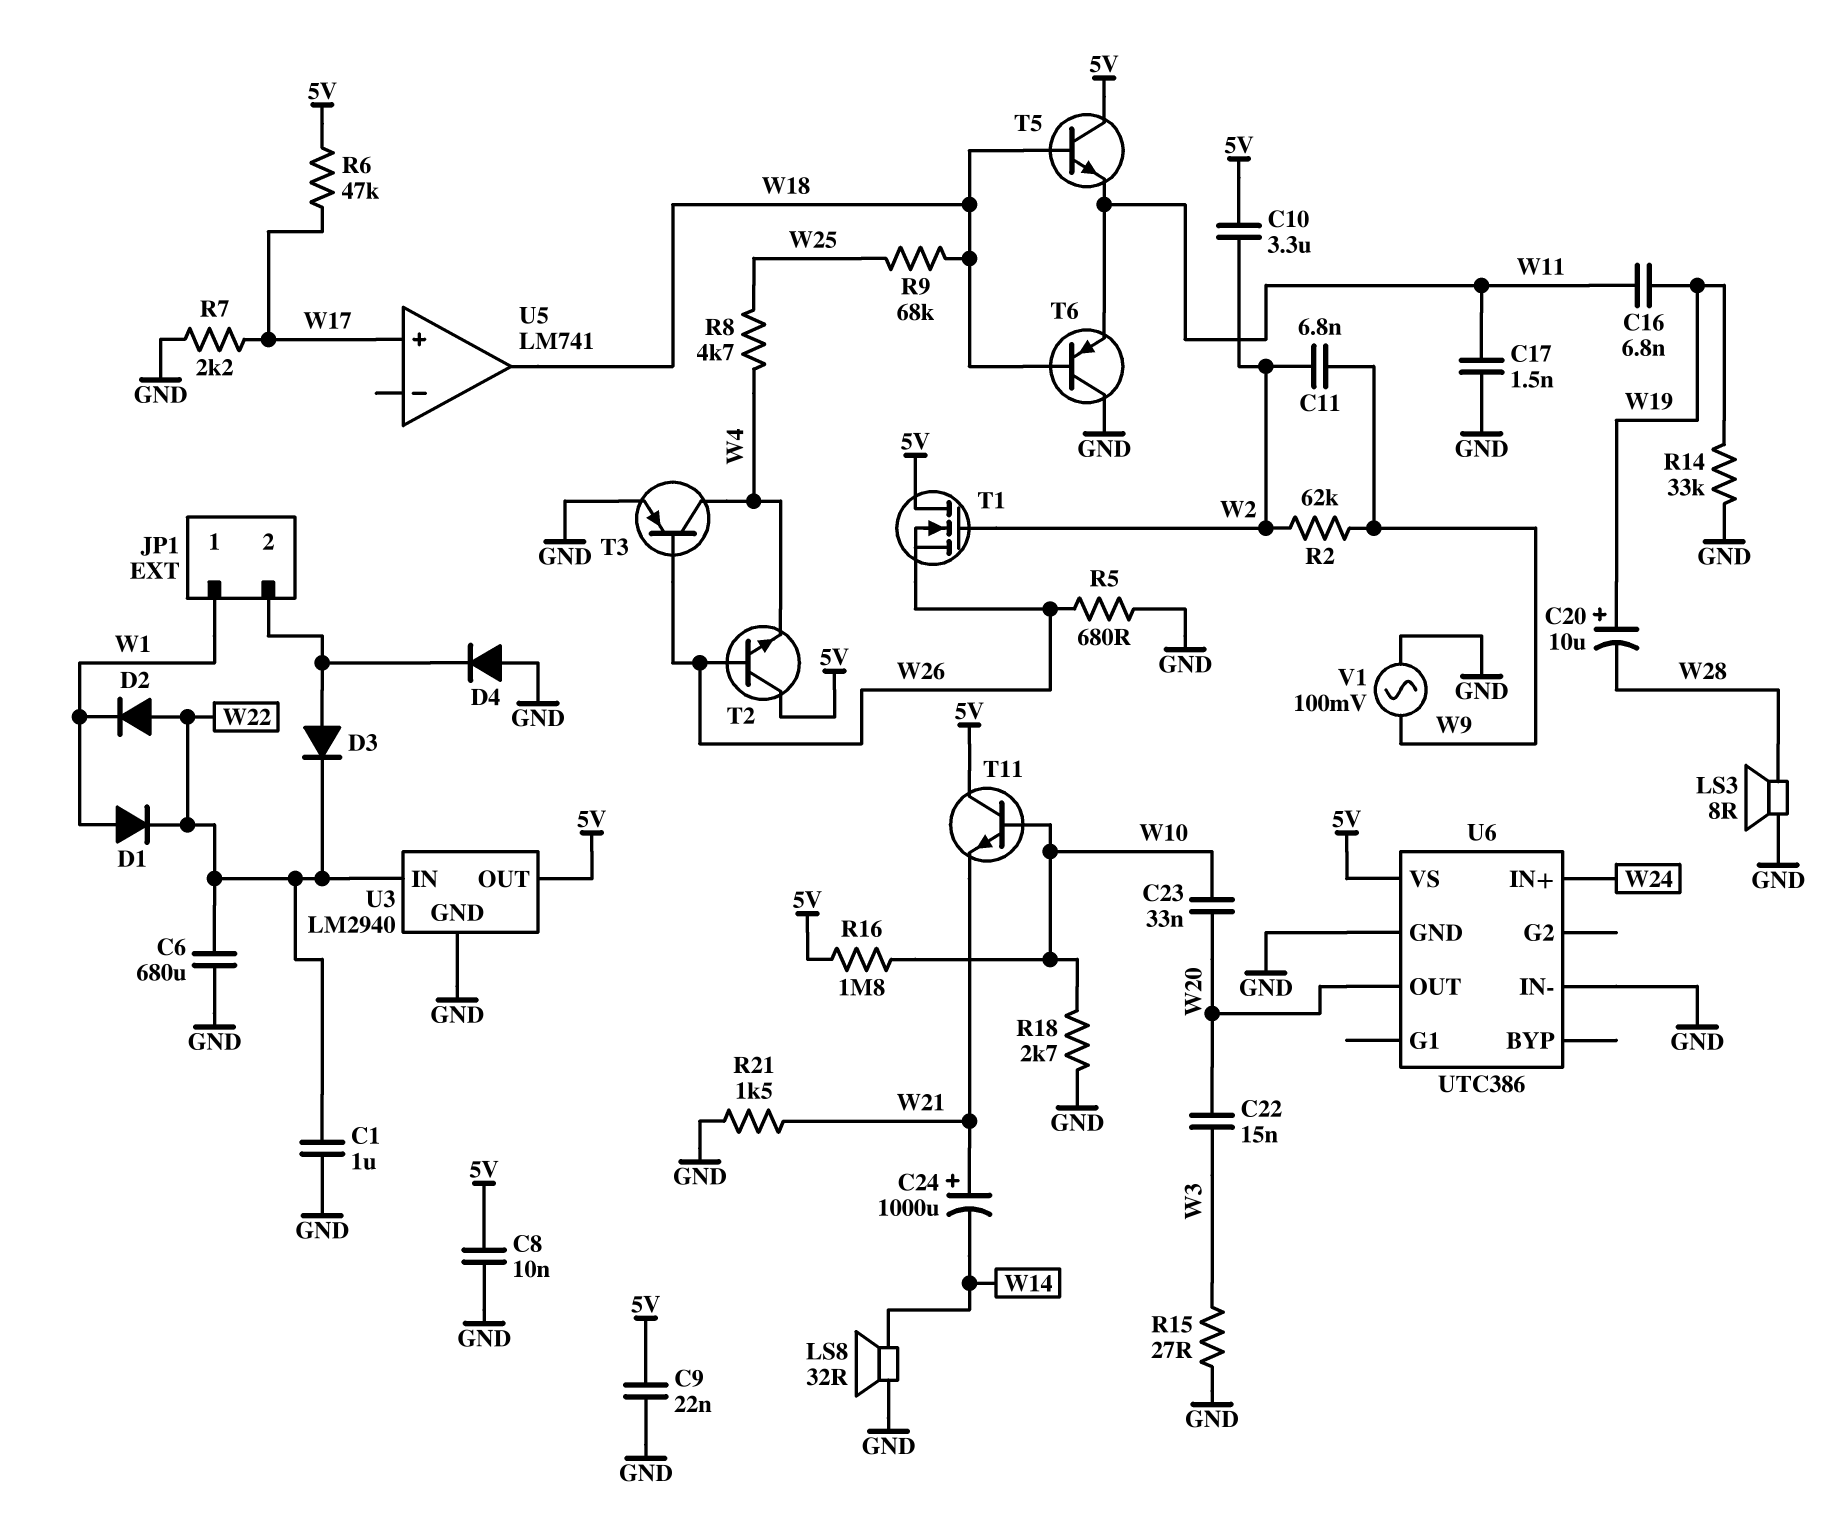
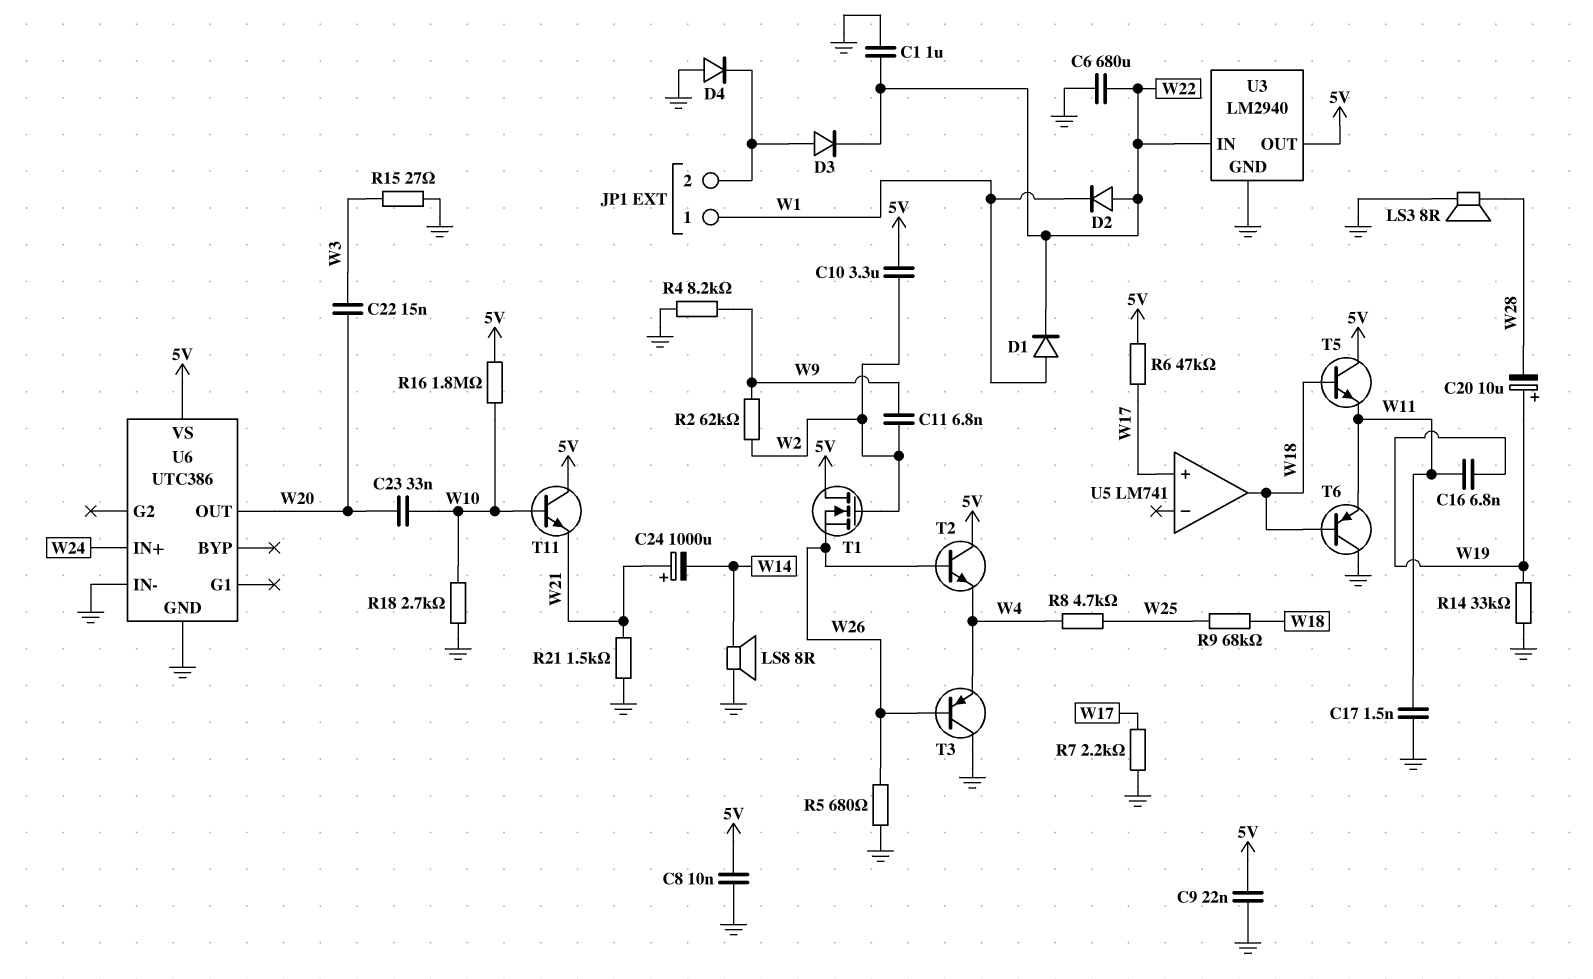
LS8: speaker 32R (GND, W14) -> speaker 8R (GND, W14)
R4: none -> 8.2k (GND, W9)
T3: PNP (B W26, C W4, E GND) -> PNP (B W26, C GND, E W4)
V1: AC 100mV (GND, W9) -> none

